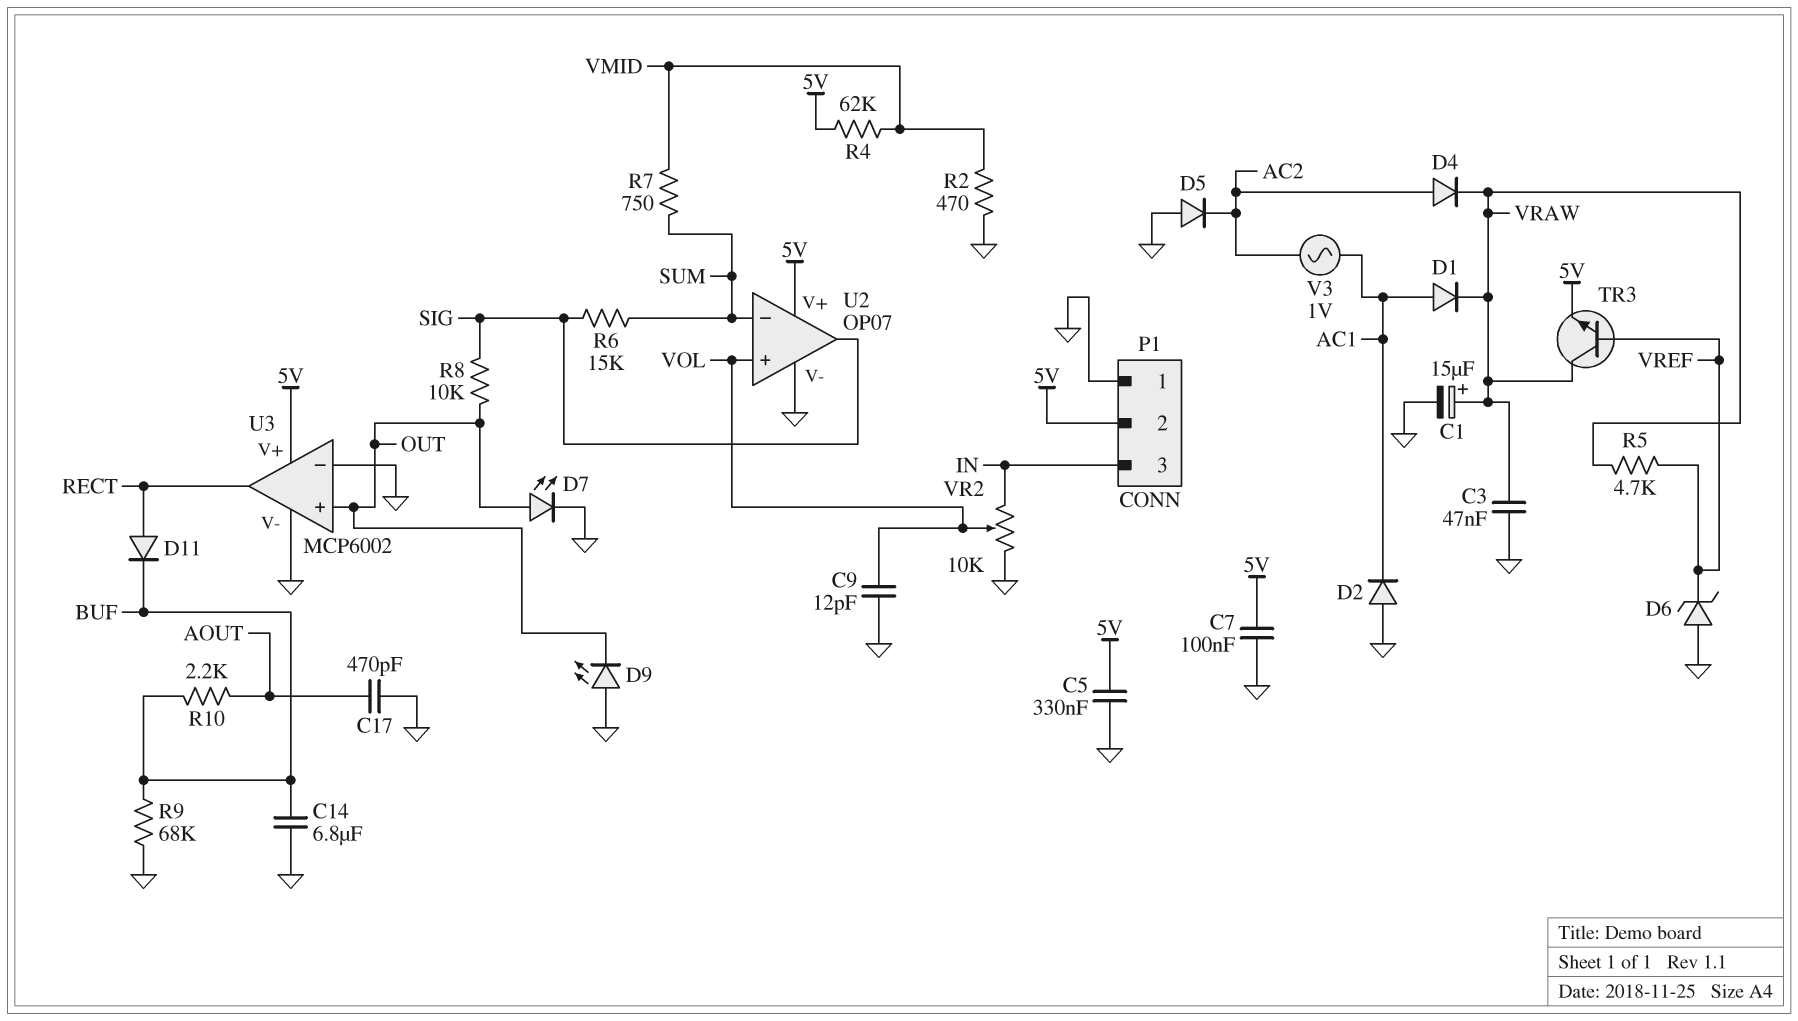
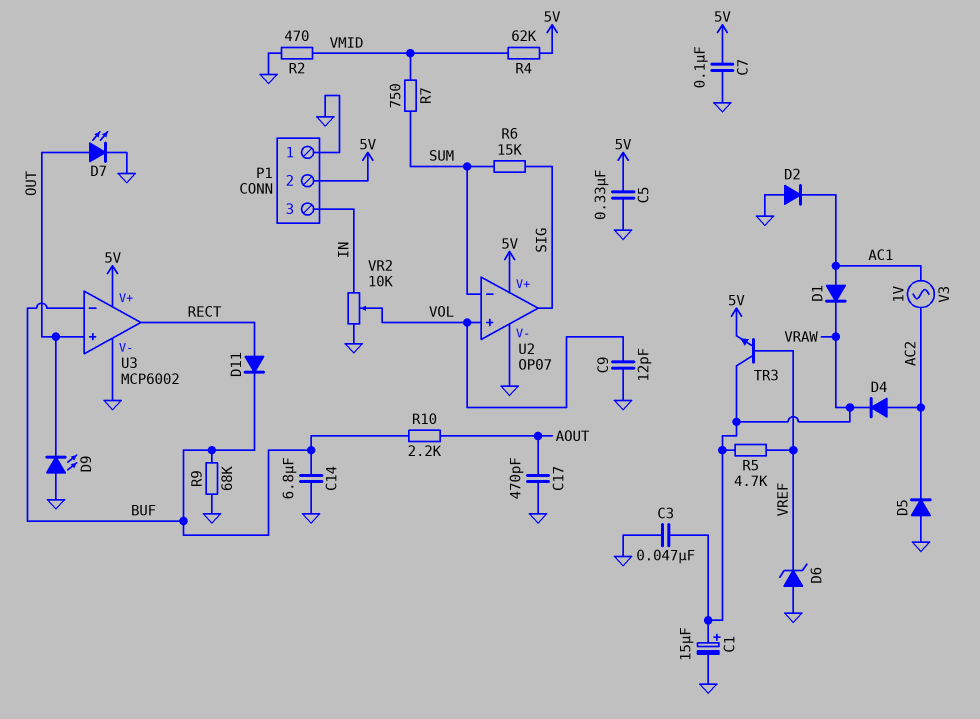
R8: 10k (OUT, SIG) -> none
U3 pin in-: GND -> BUF

